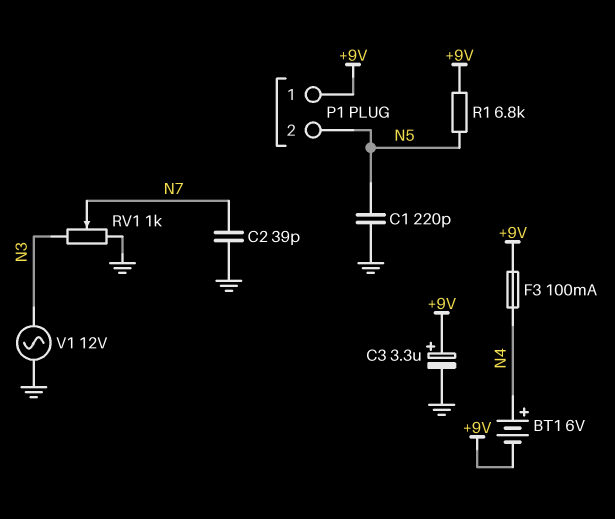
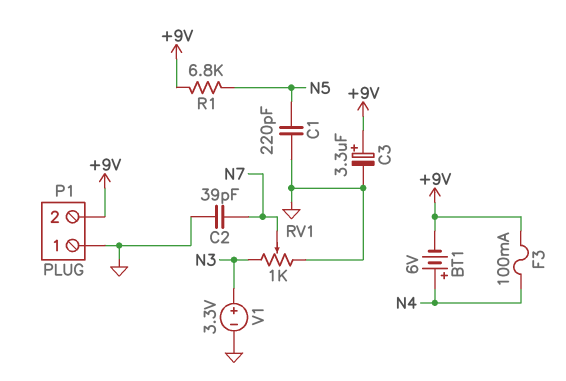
P1 pin 1: +9V -> GND
P1 pin 2: N5 -> +9V
V1: AC 12V (GND, N3) -> 3.3V (plus N3, minus GND)

